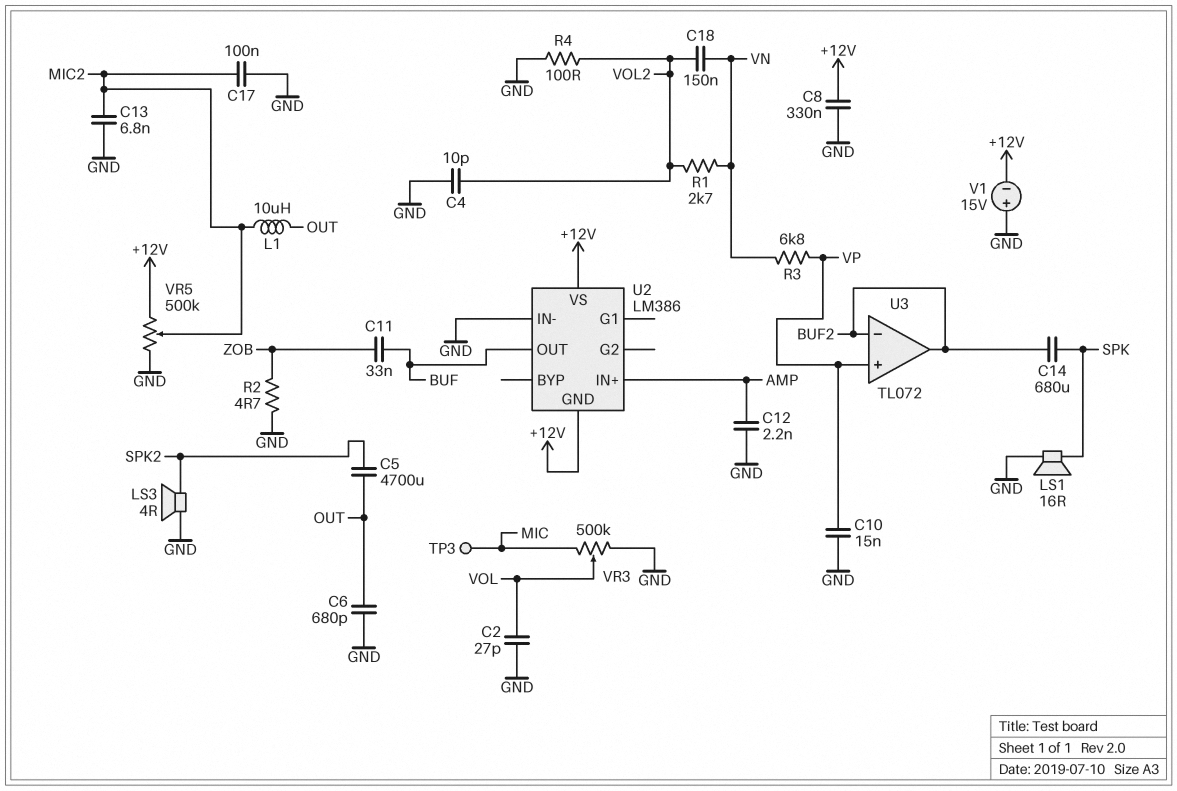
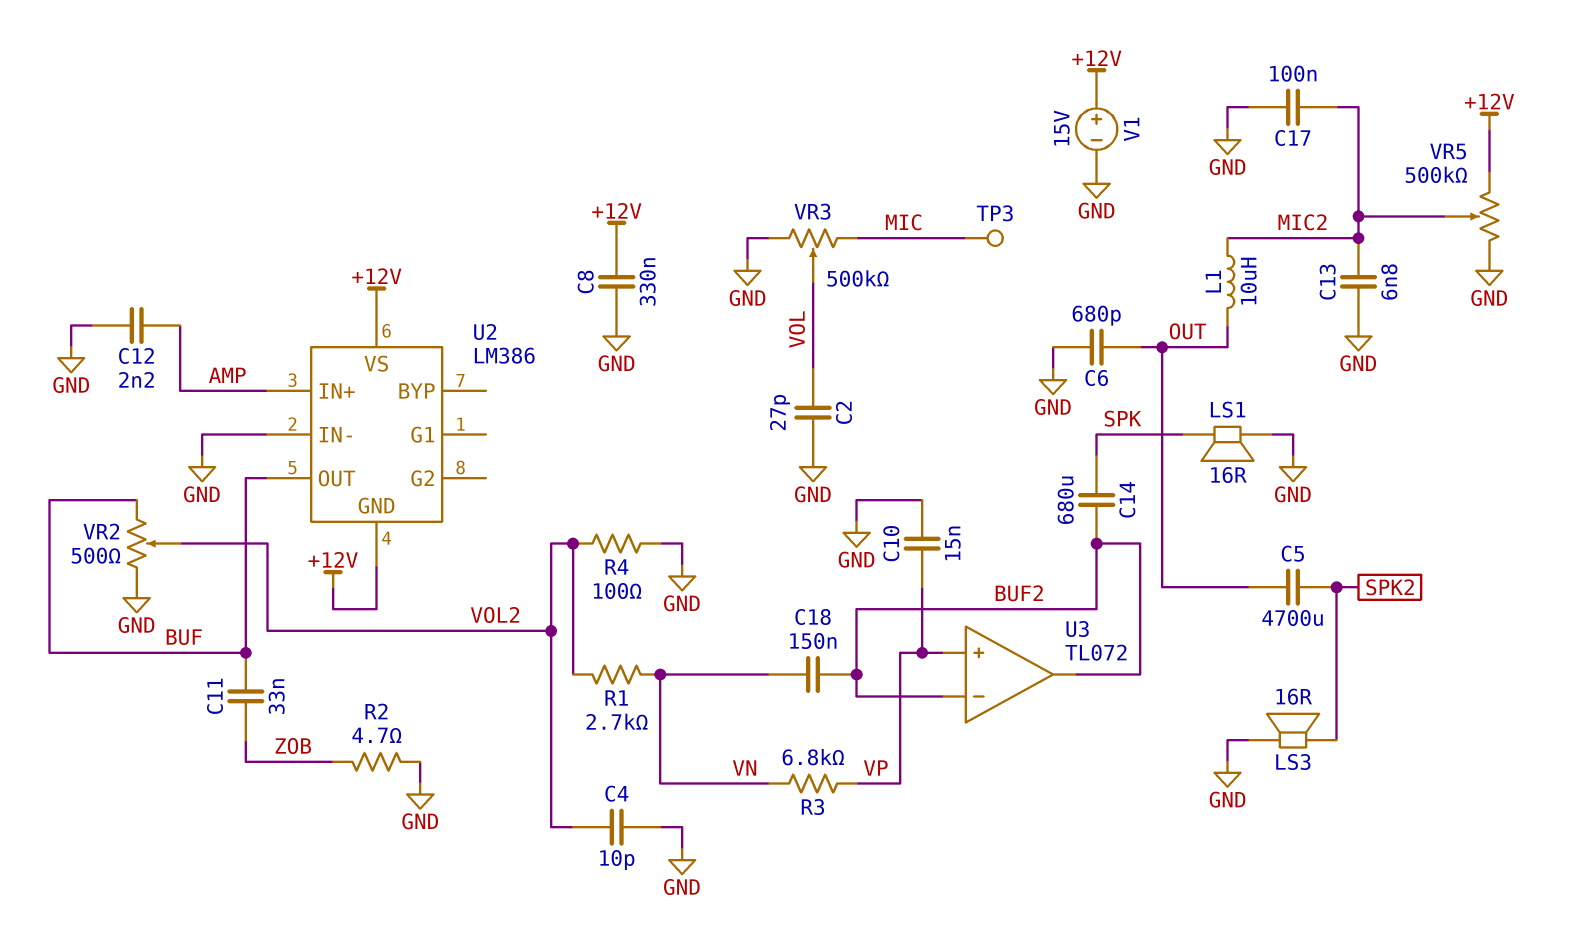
C18: 150nF (VN, VOL2) -> 150nF (BUF2, VN)
LS3: speaker 4R (GND, SPK2) -> speaker 16R (GND, SPK2)
V1: 15V (plus GND, minus +12V) -> 15V (plus +12V, minus GND)
VR2: none -> 500 (BUF, GND, wiper VOL2)

